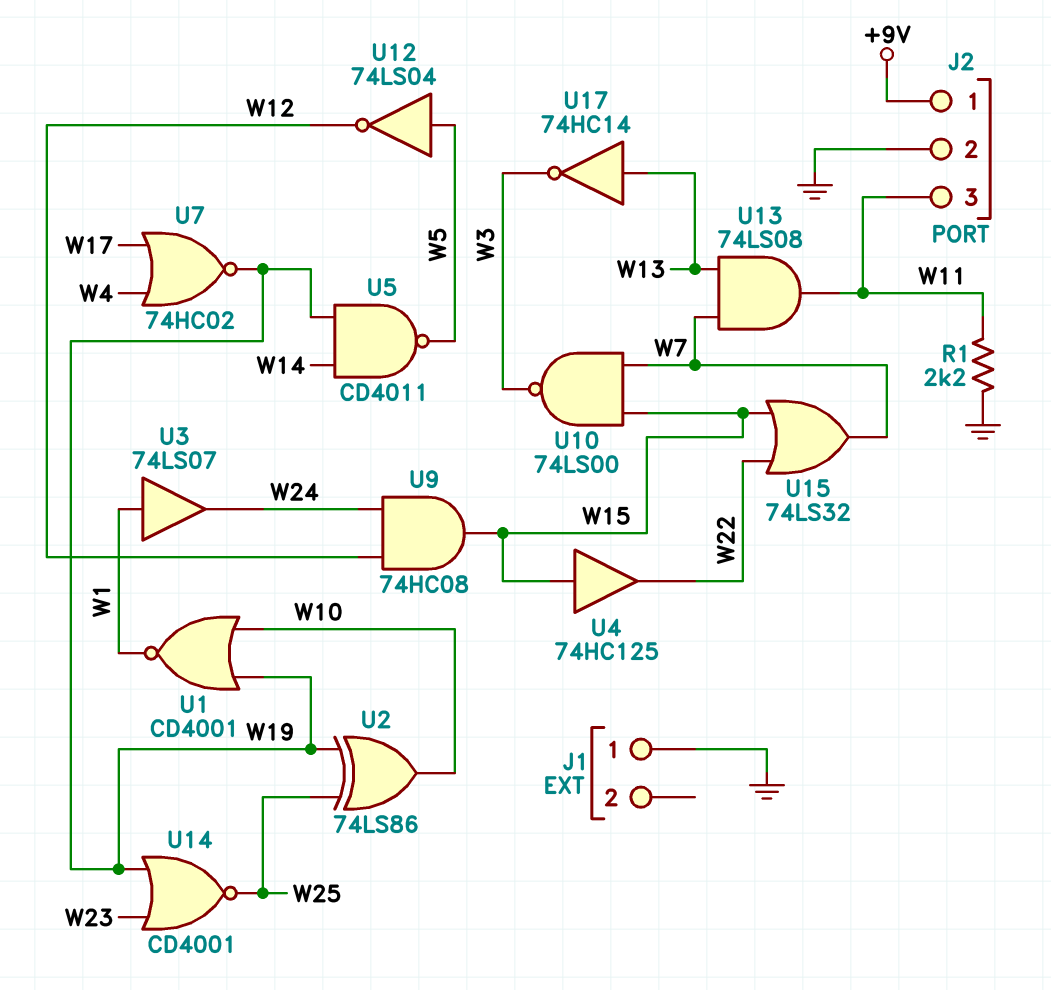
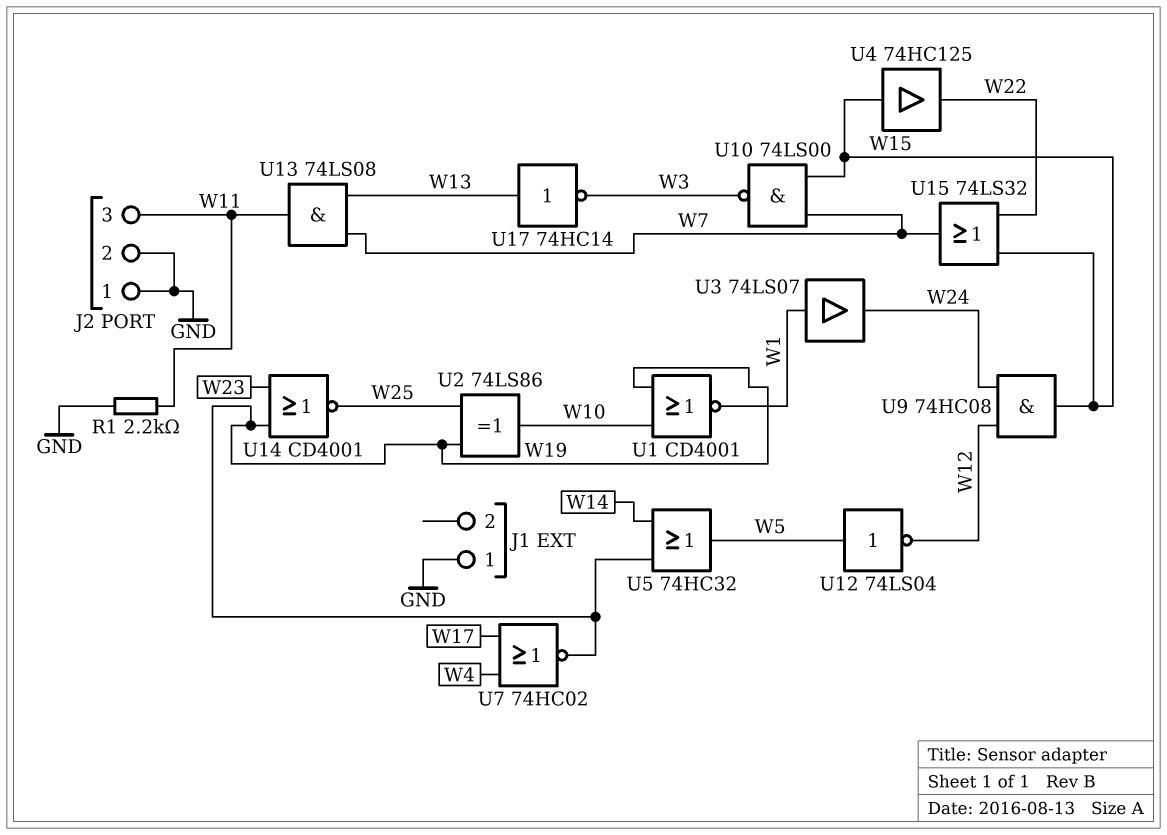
J2 pin 1: +9V -> GND
U5: NAND CD4011 (in W14, in W19, out W5) -> OR 74HC32 (in W14, in W19, out W5)

